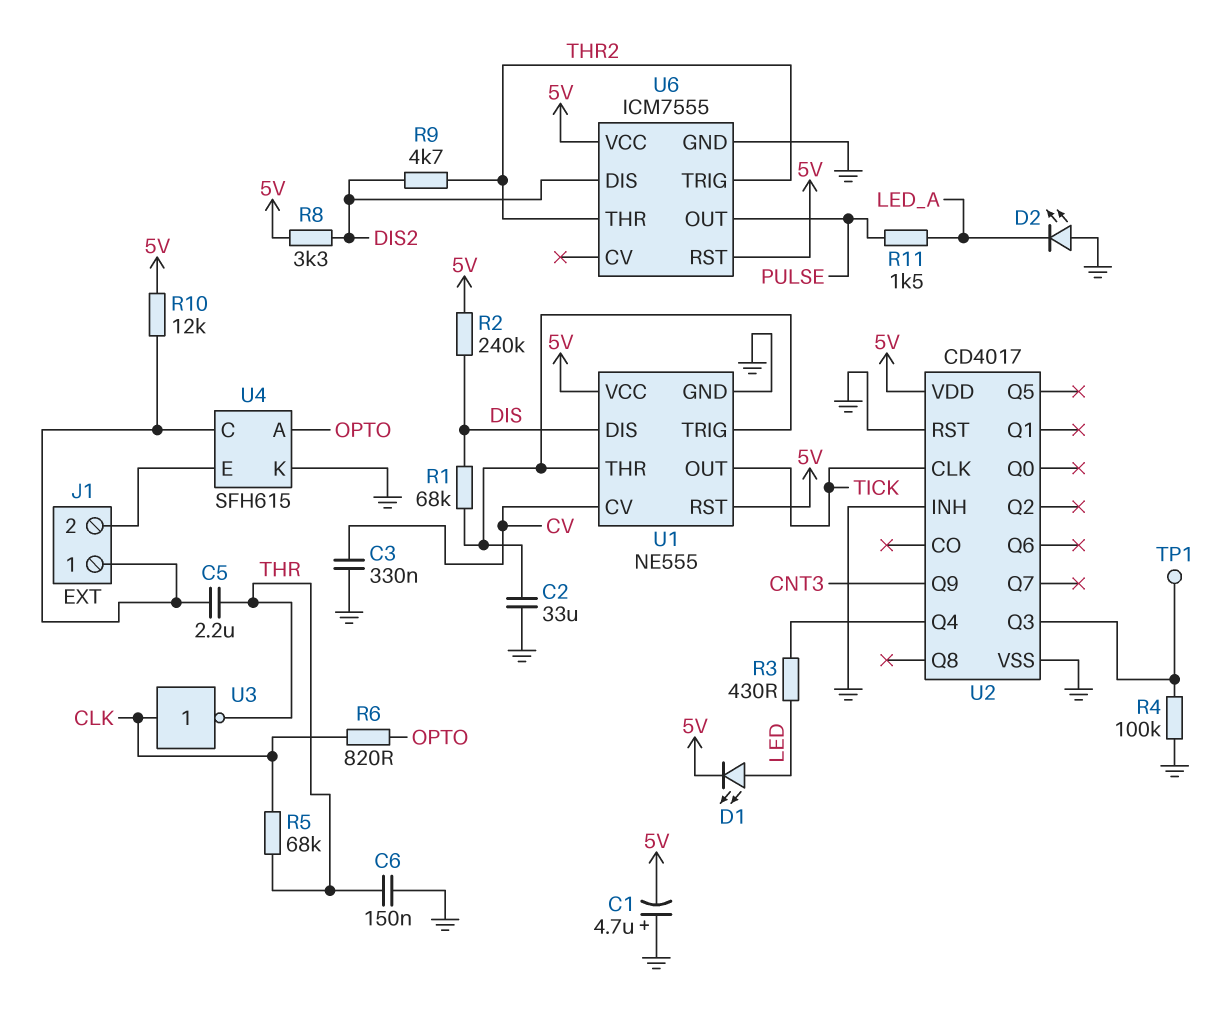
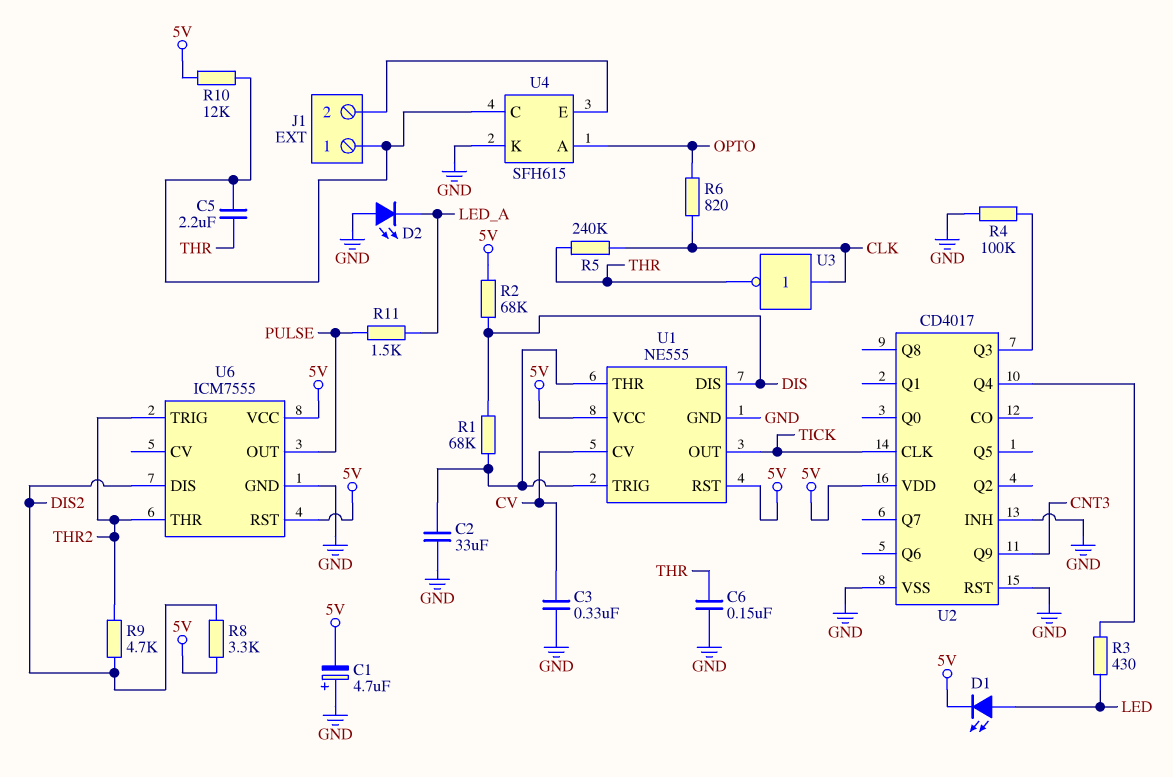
R2: 240k (5V, DIS) -> 68k (5V, DIS)
R5: 68k (CLK, THR) -> 240k (CLK, THR)
TP1: test point (U2/Q3) -> none

